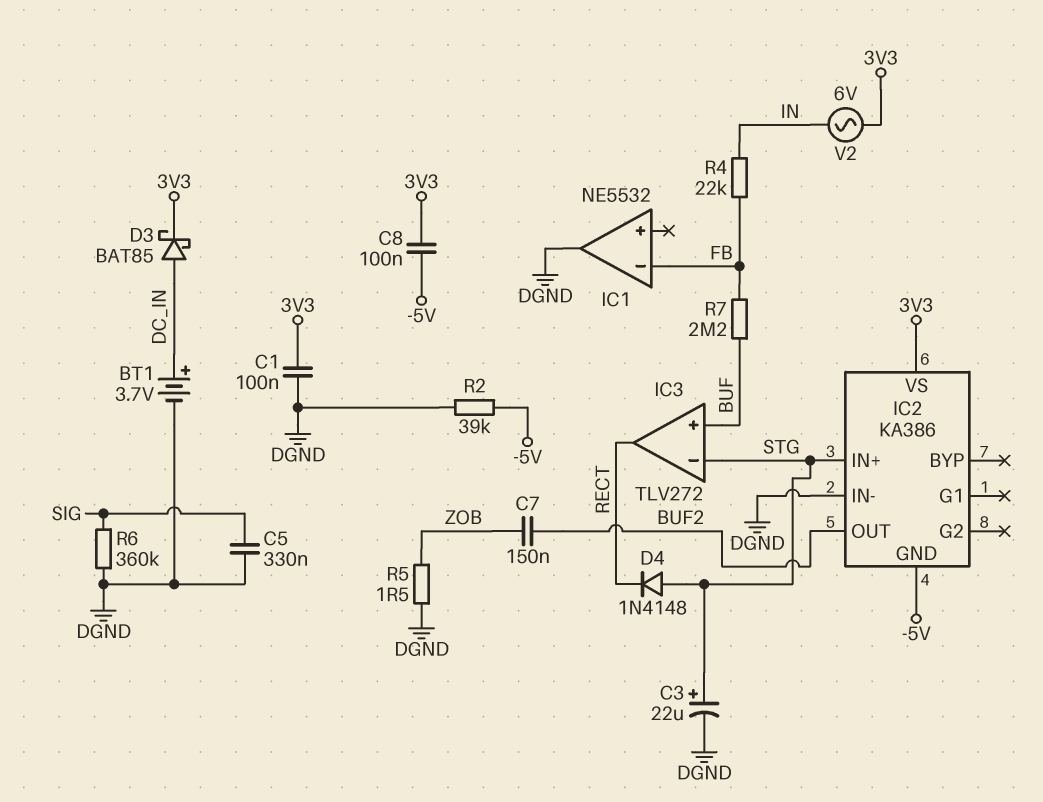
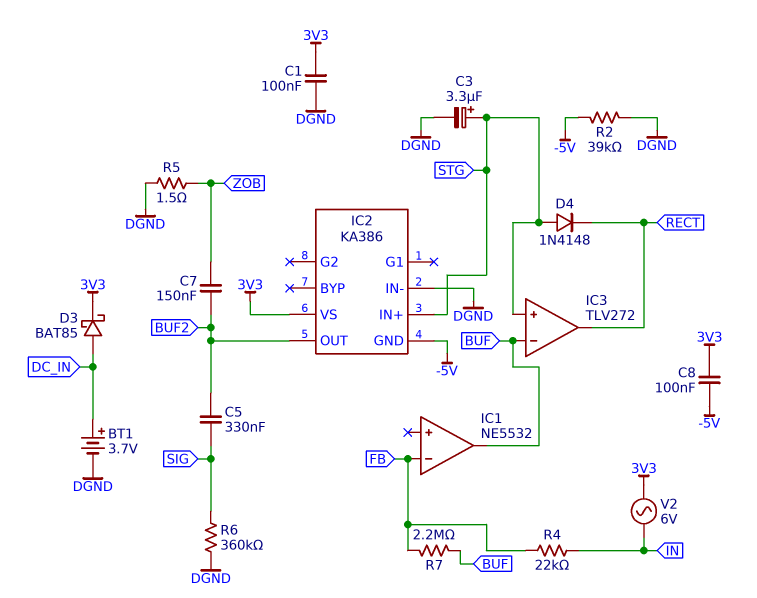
C3: 22uF (plus STG, minus DGND) -> 3.3uF (plus STG, minus DGND)
C5: 330nF (DGND, SIG) -> 330nF (BUF2, SIG)
IC1 pin out: DGND -> BUF
IC3 pin in+: BUF -> STG
IC3 pin in-: STG -> BUF

